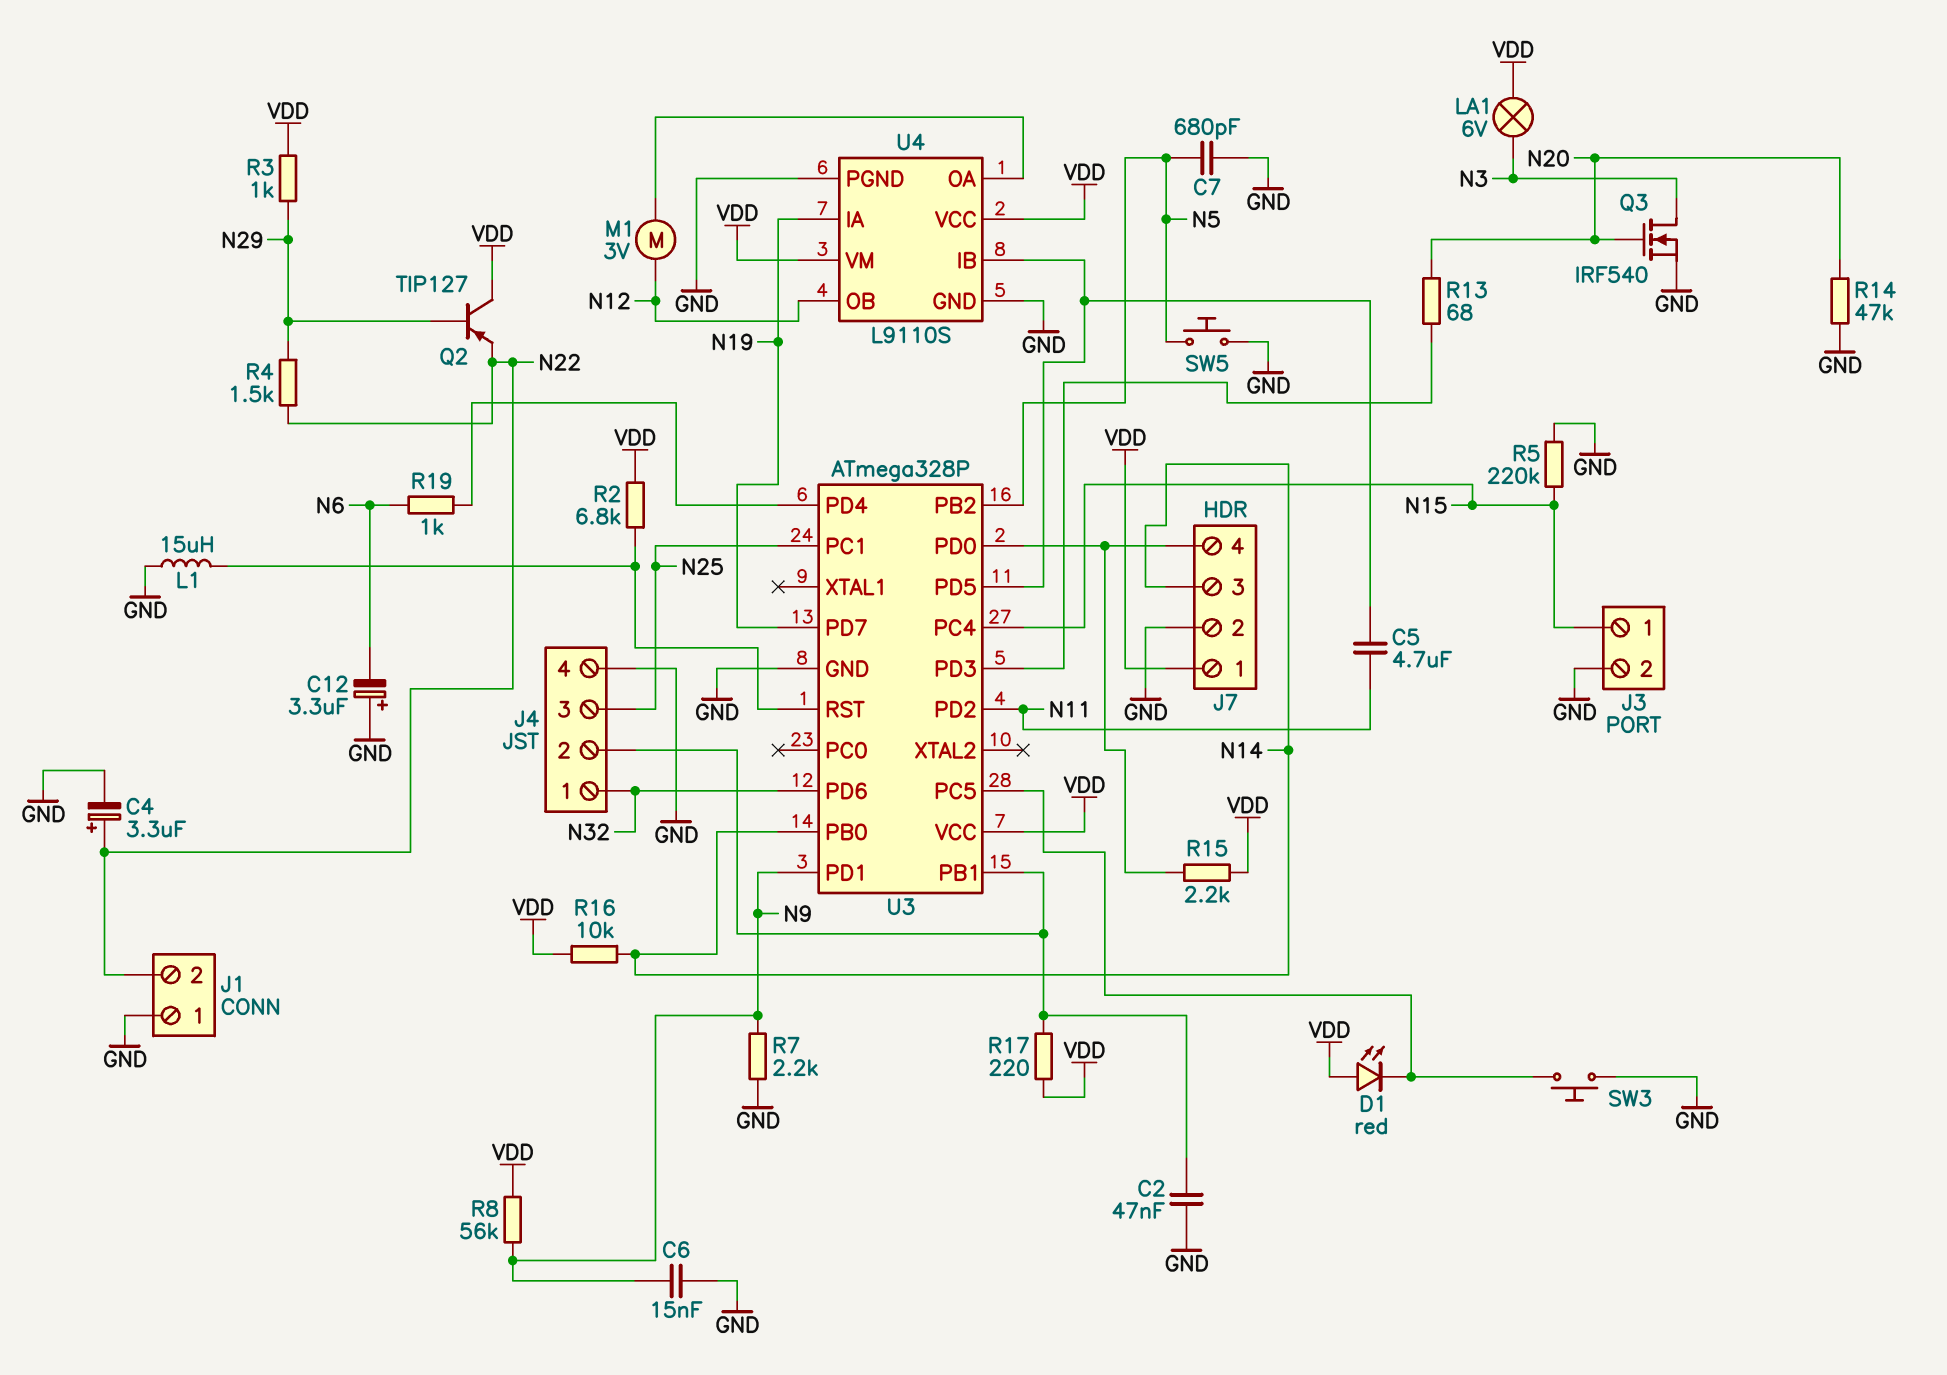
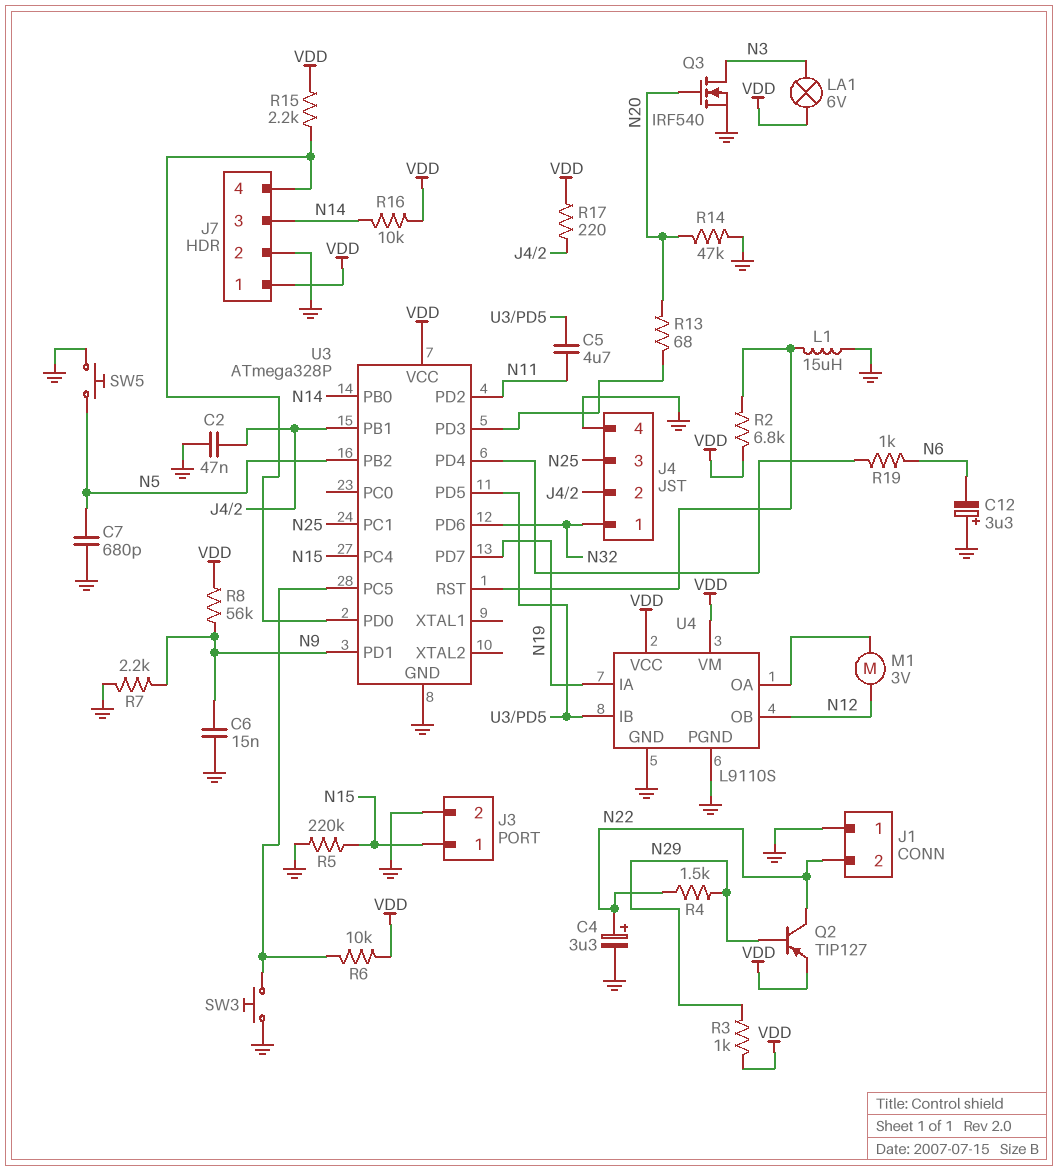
D1: LED red (A VDD, K U3/PC5) -> none
Q2: PNP TIP127 (B N29, C VDD, E N22) -> PNP TIP127 (B N29, C N22, E VDD)
R6: none -> 10k (U3/PC5, VDD)

